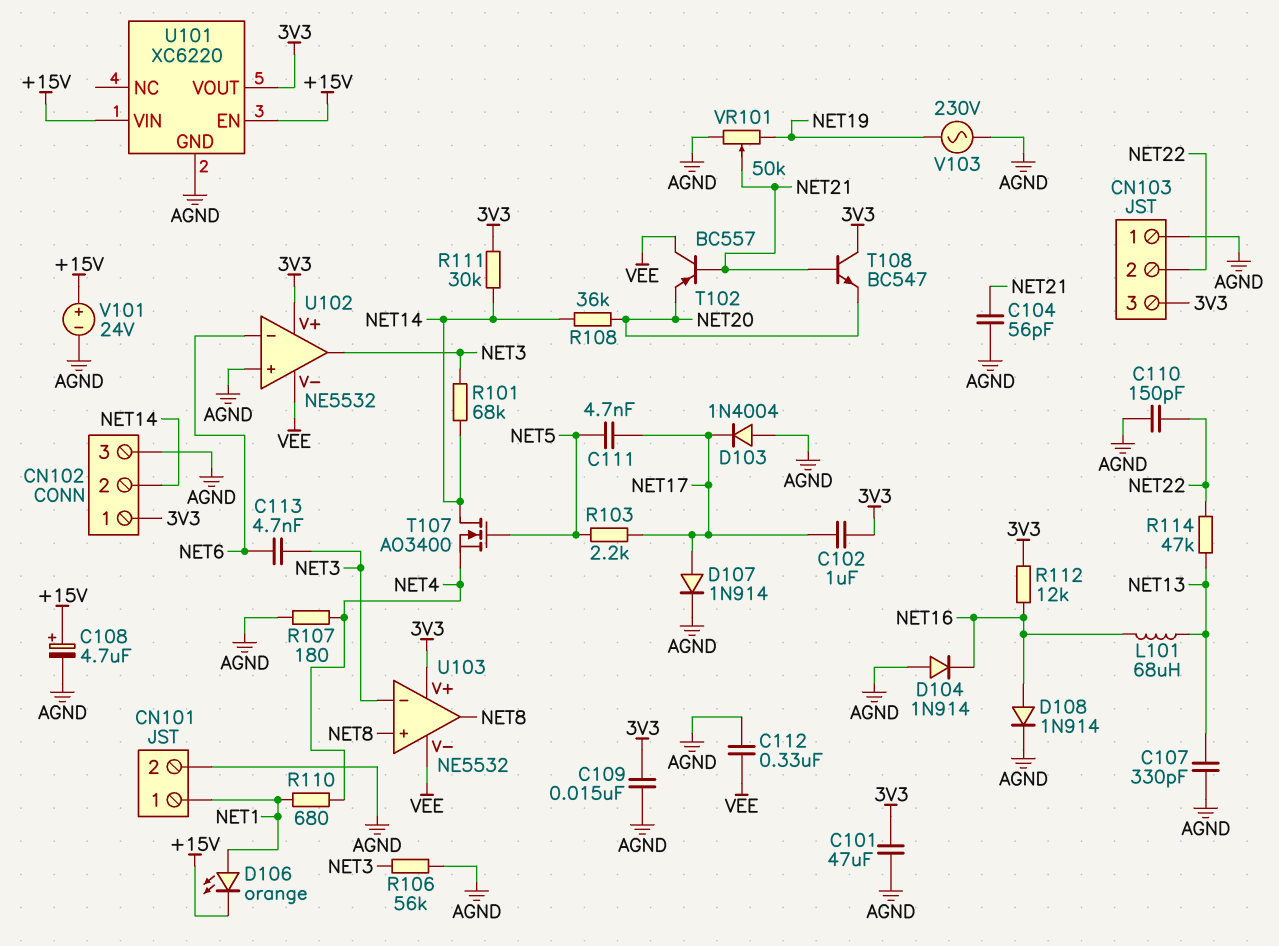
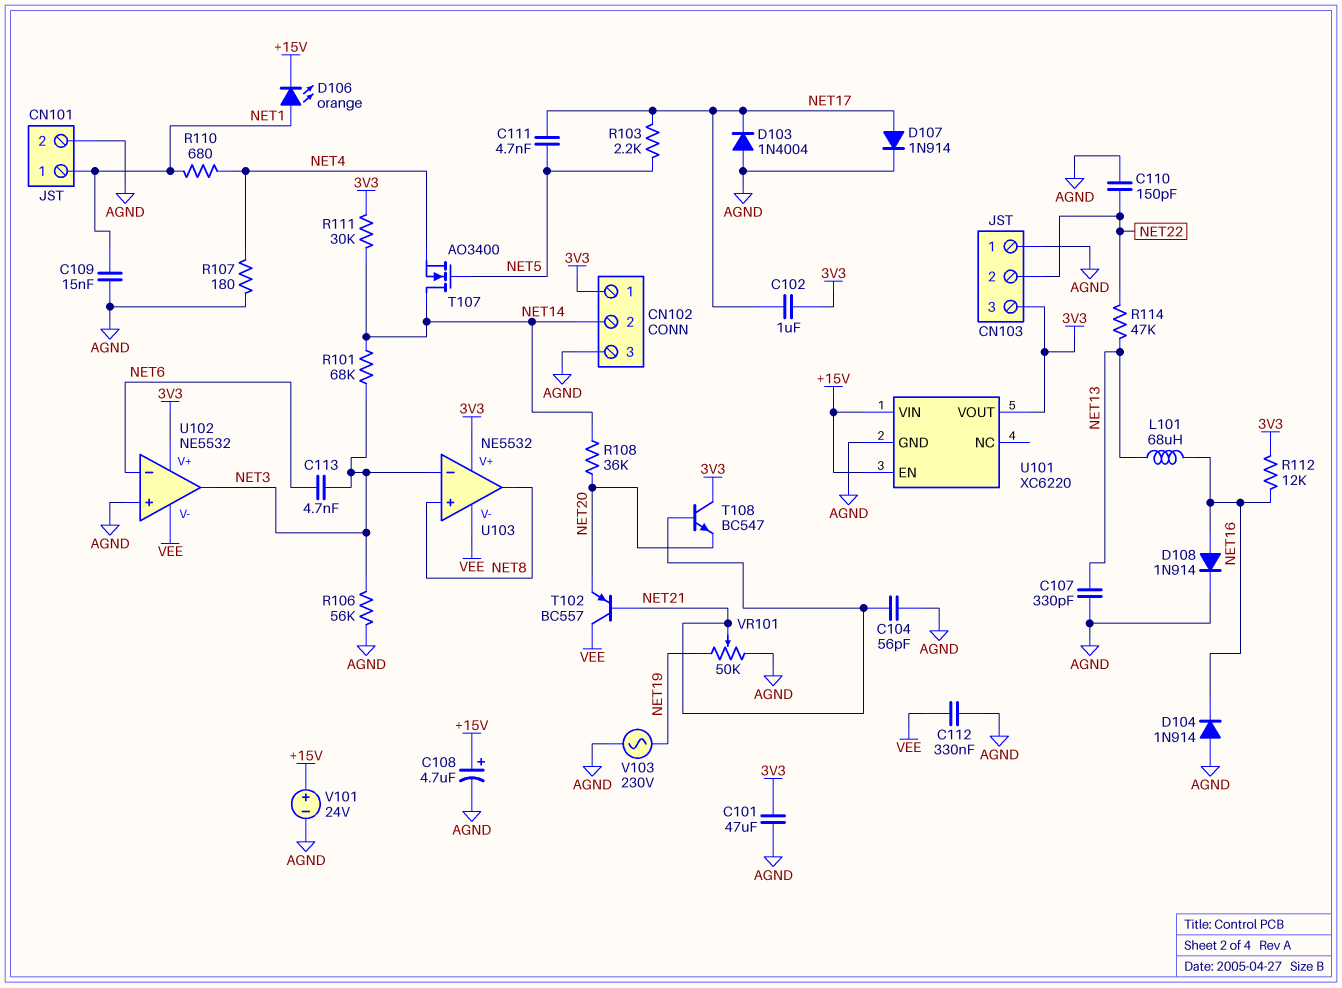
C109: 15nF (3V3, AGND) -> 15nF (AGND, NET1)

